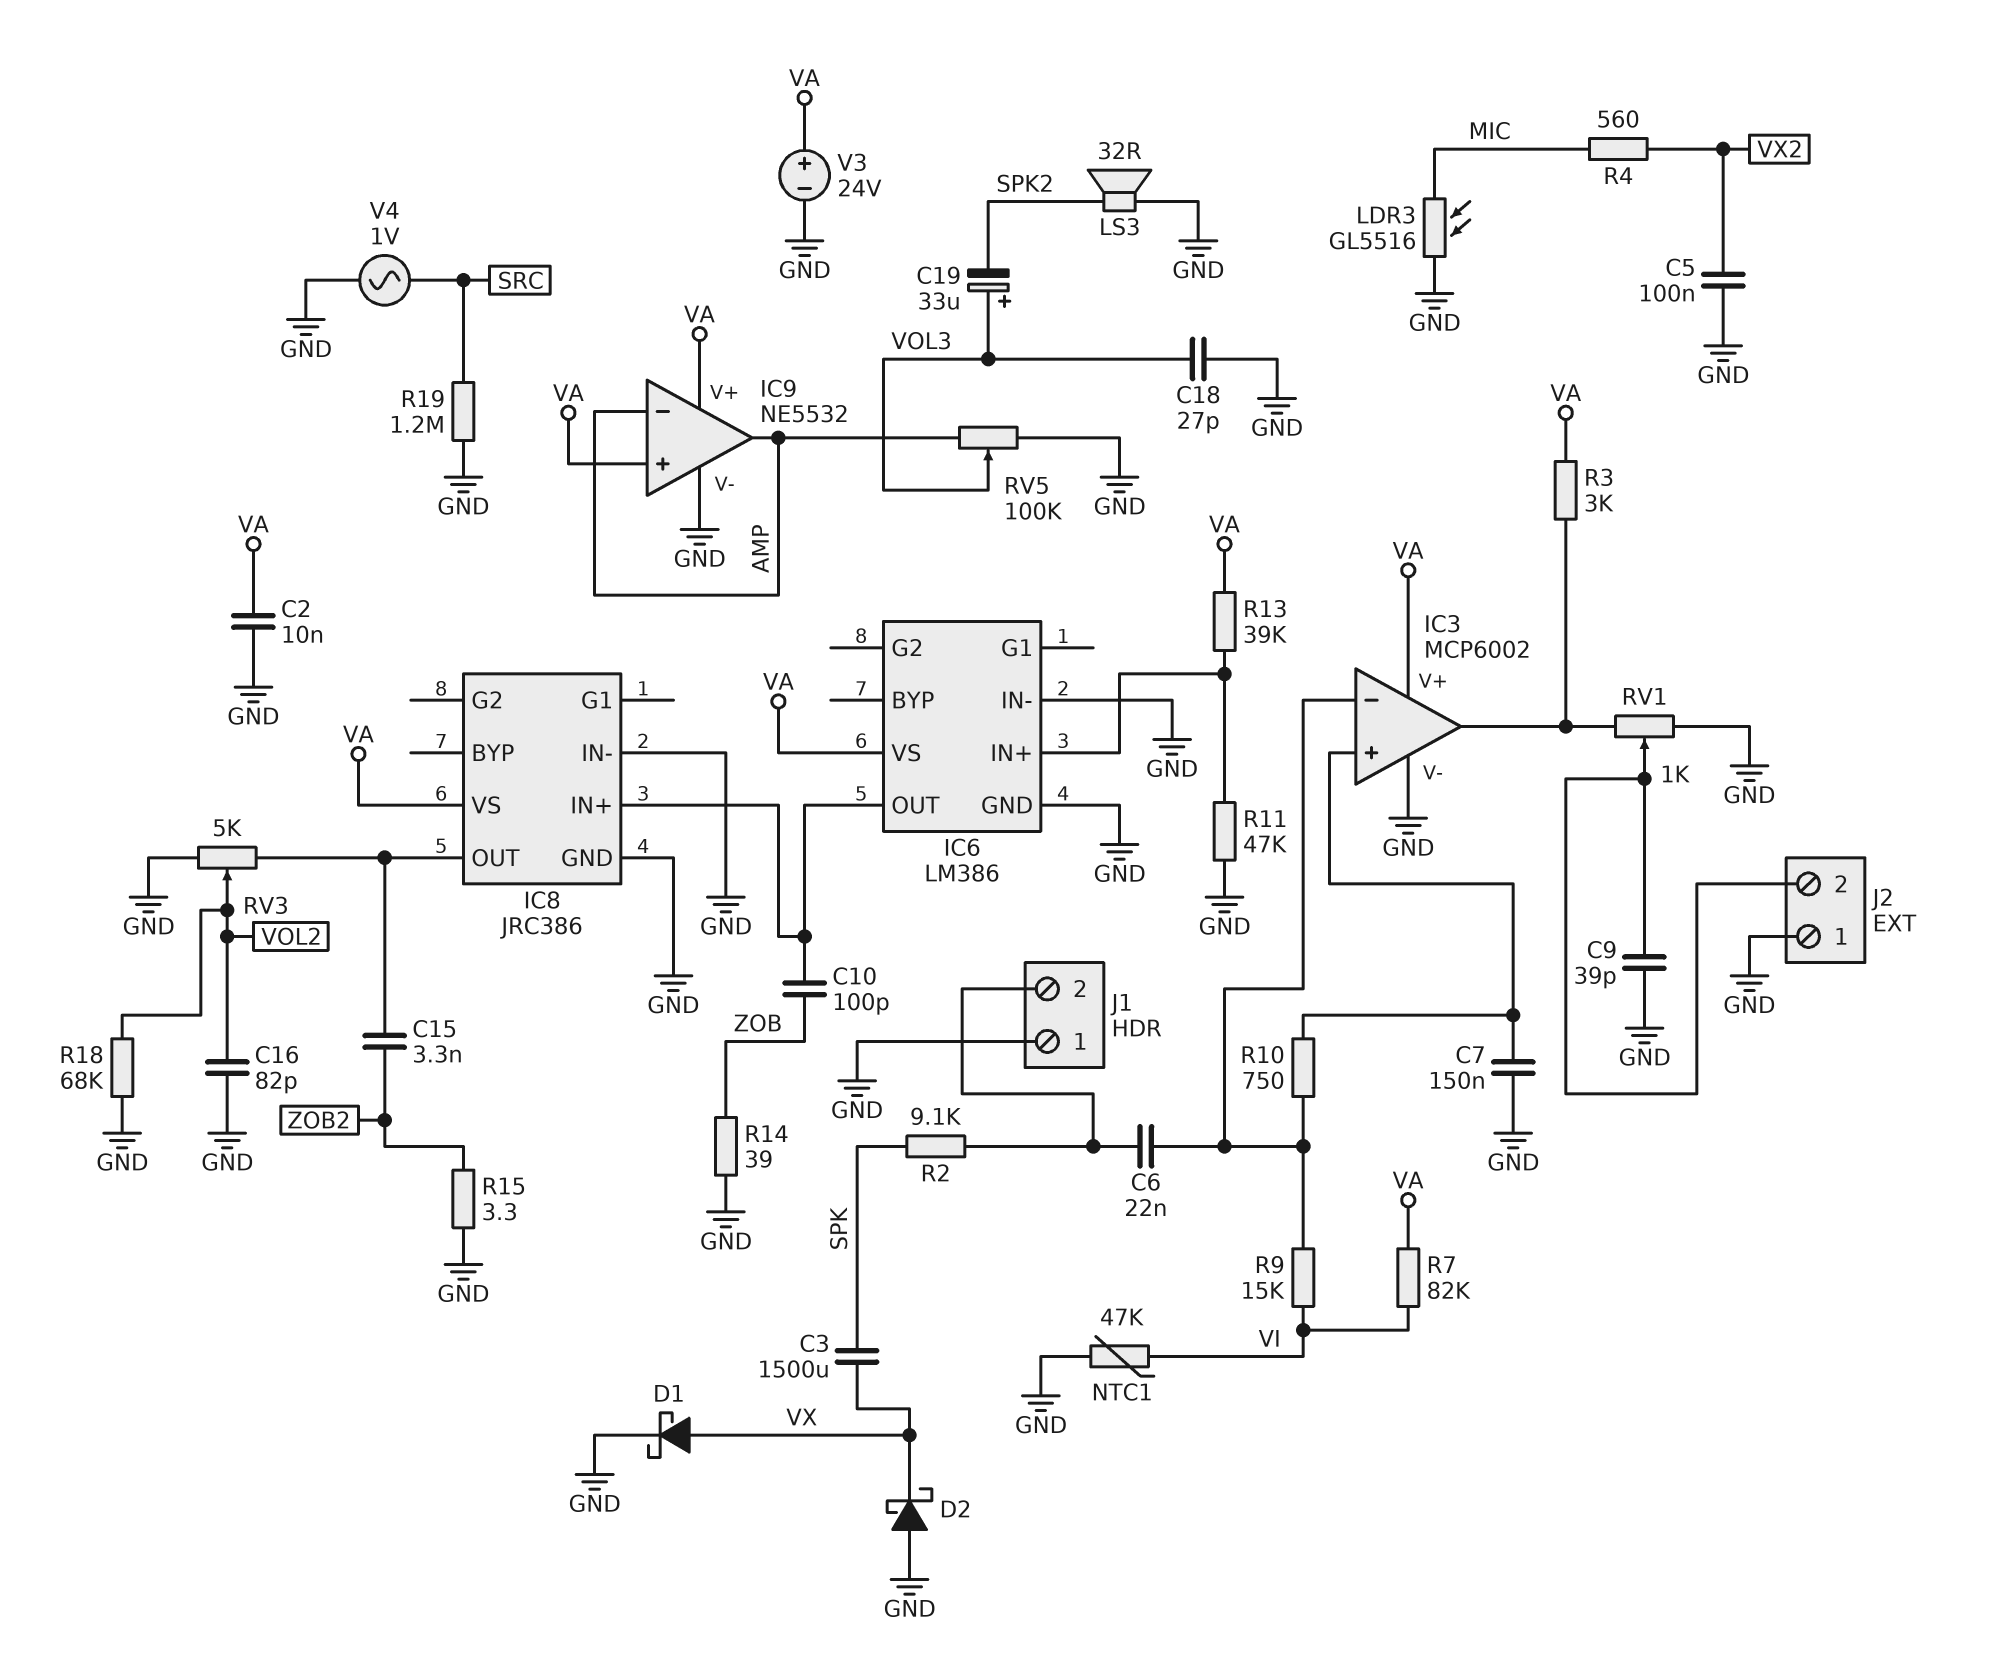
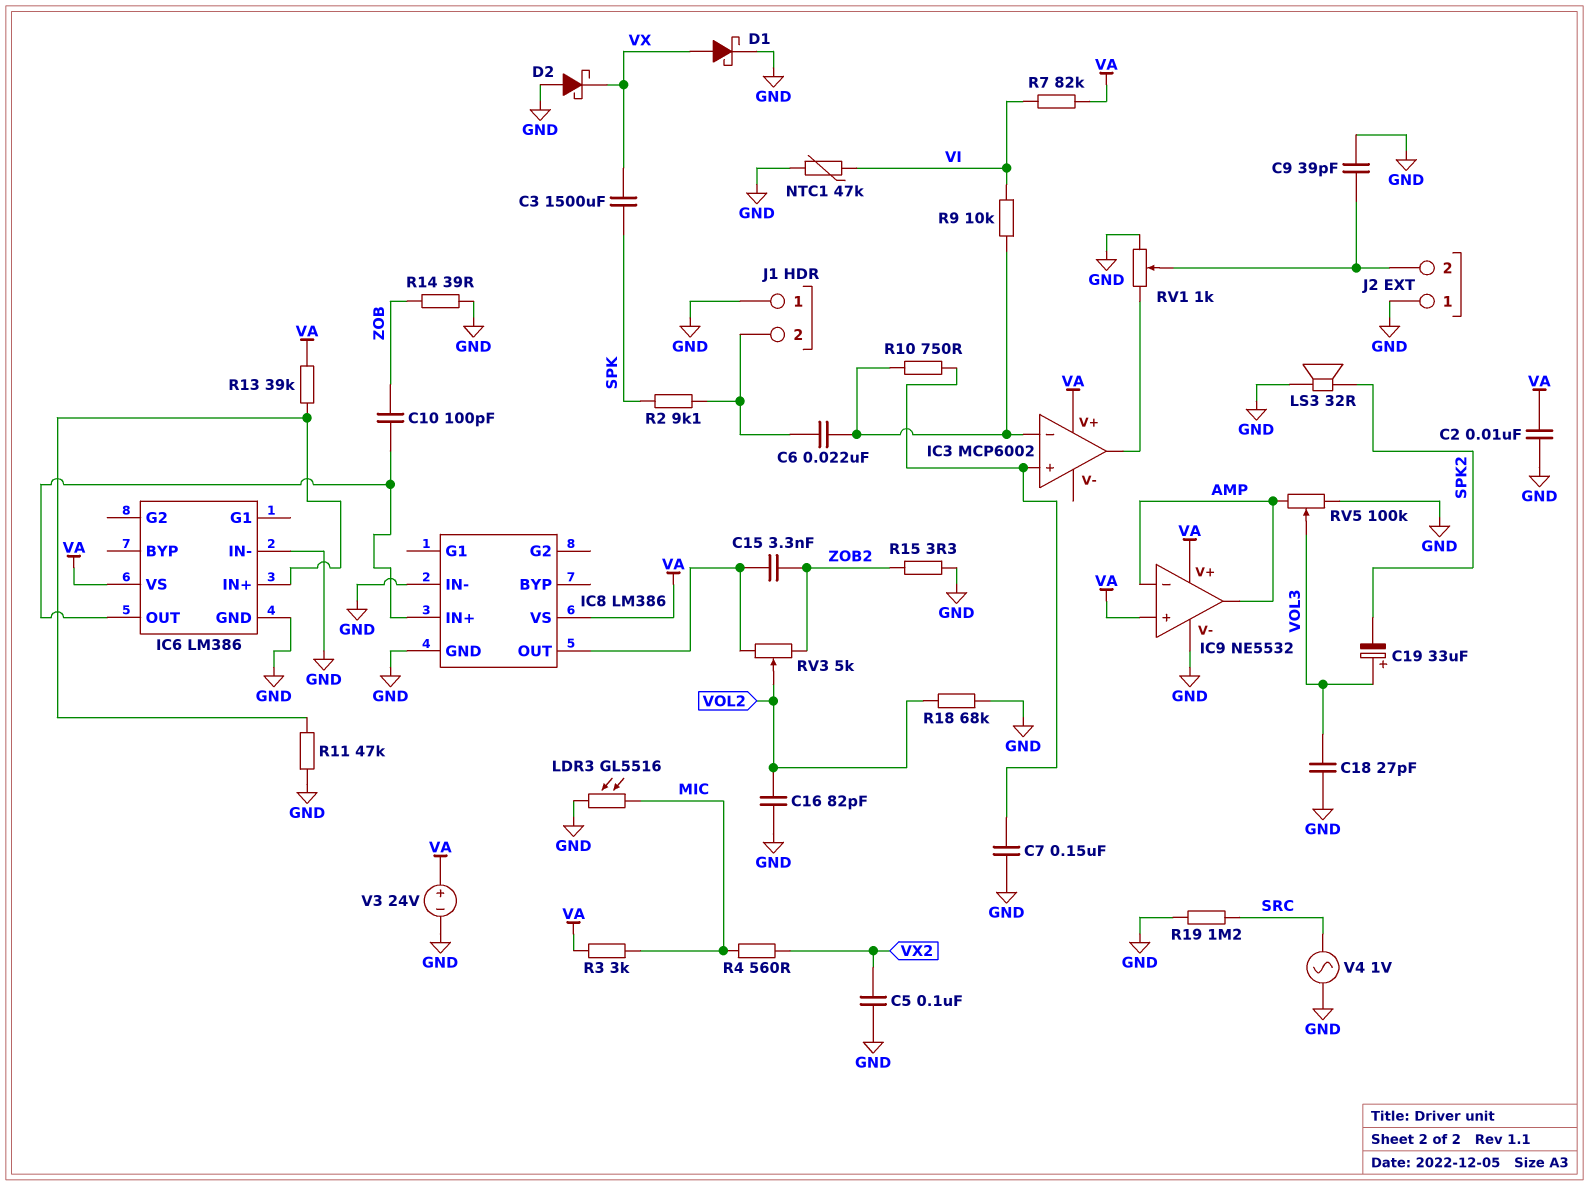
IC3 pin V-: GND -> none
IC8: JRC386 -> LM386
R3: 3k (IC3/out, VA) -> 3k (MIC, VA)
R9: 15k (IC3/in-, VI) -> 10k (IC3/in-, VI)
RV3: 5k (GND, IC8/OUT, wiper VOL2) -> 5k (IC8/OUT, ZOB2, wiper VOL2)

